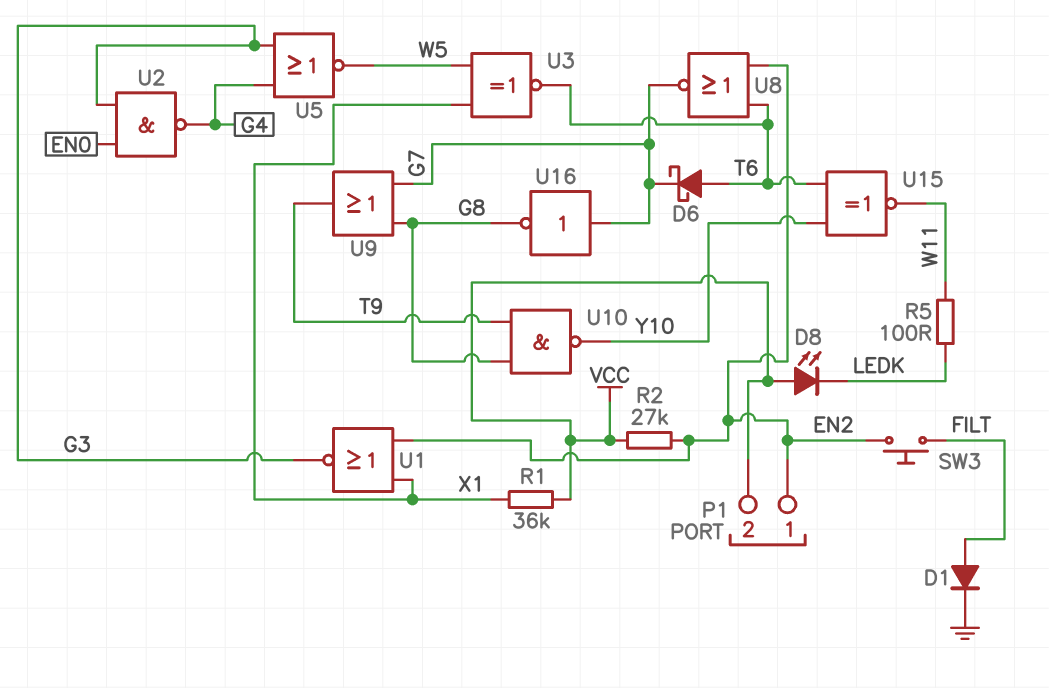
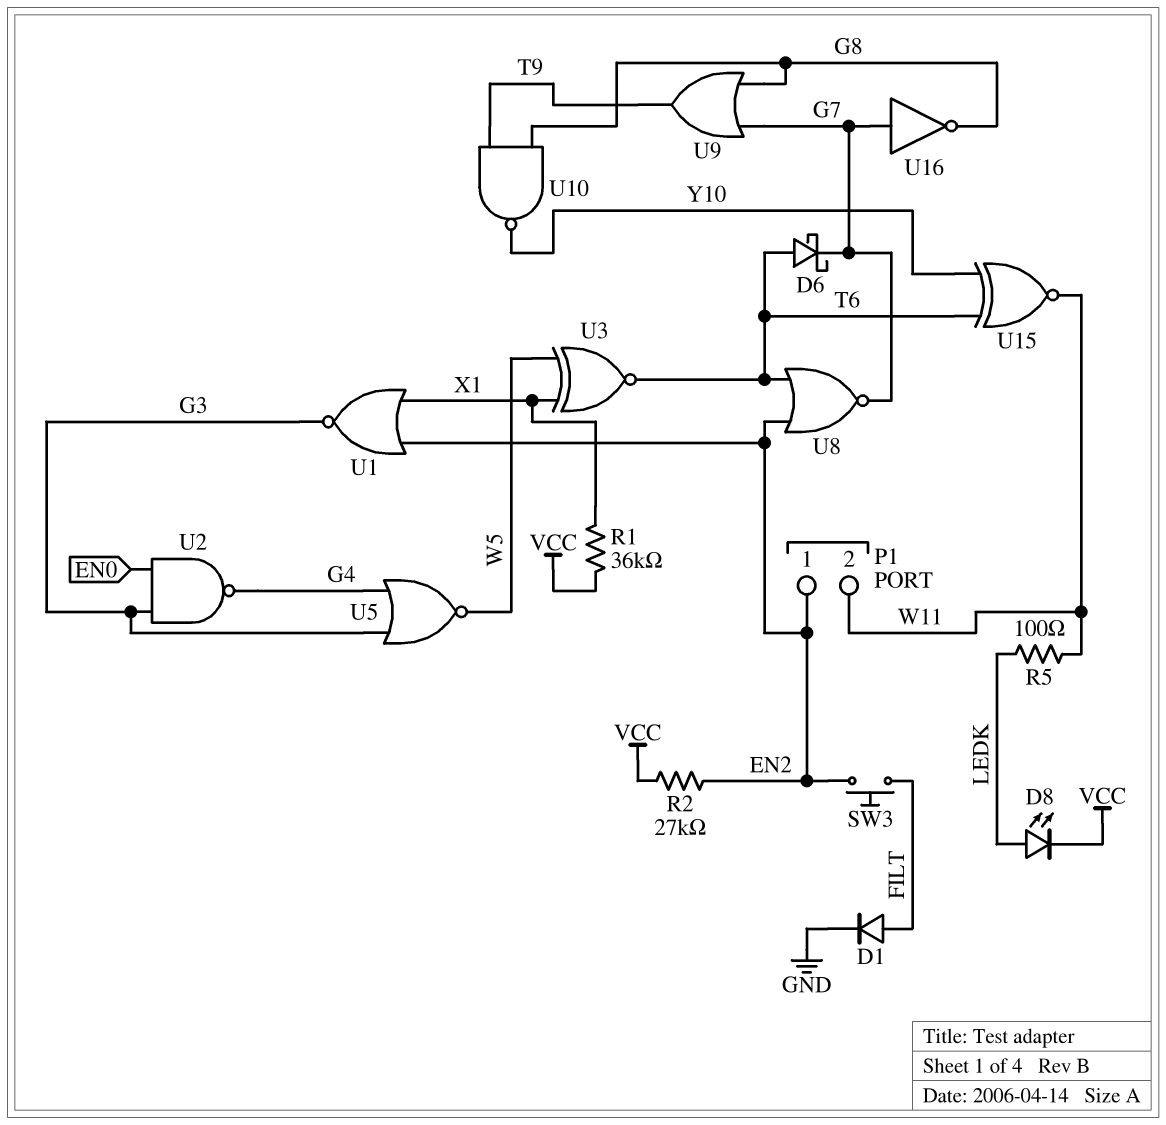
D8: LED (A VCC, K LEDK) -> LED (A LEDK, K VCC)
P1 pin 2: VCC -> W11

